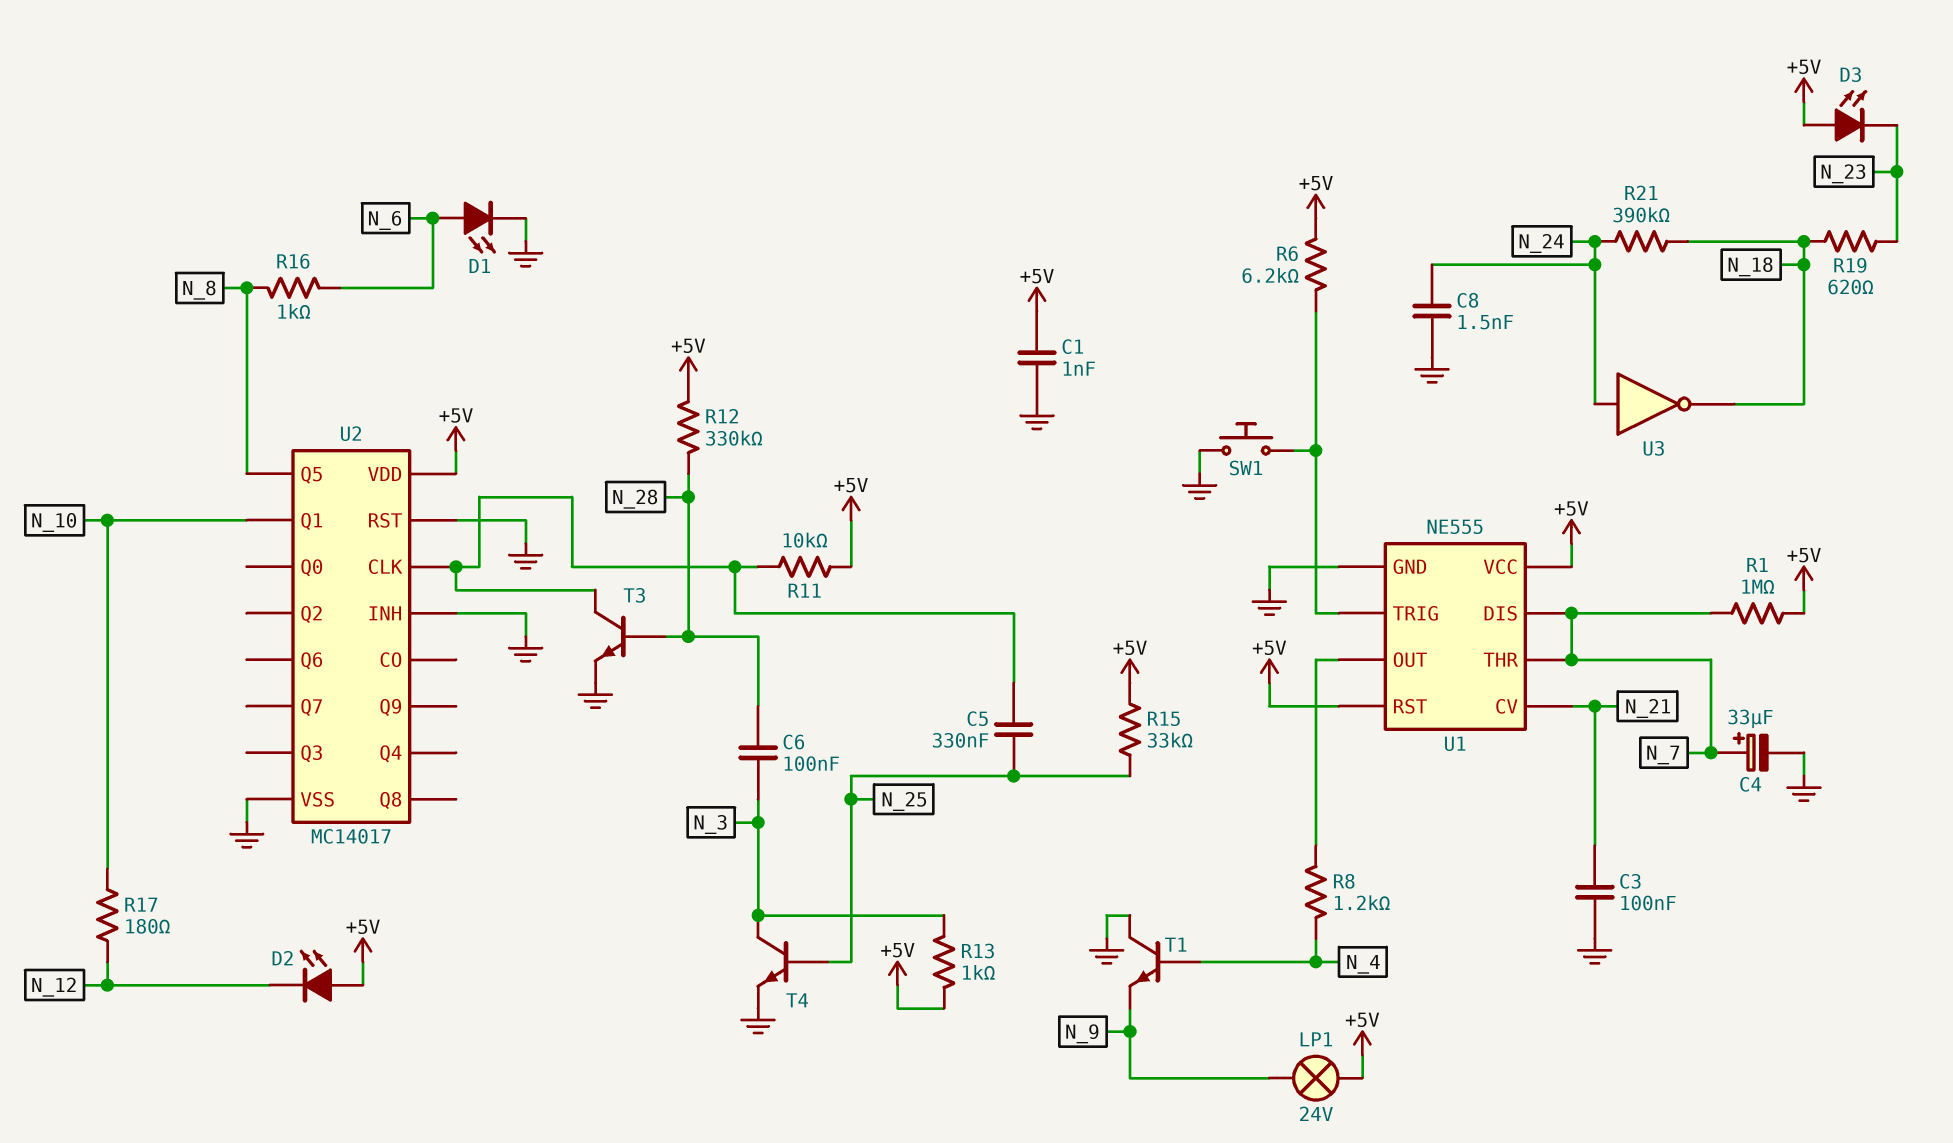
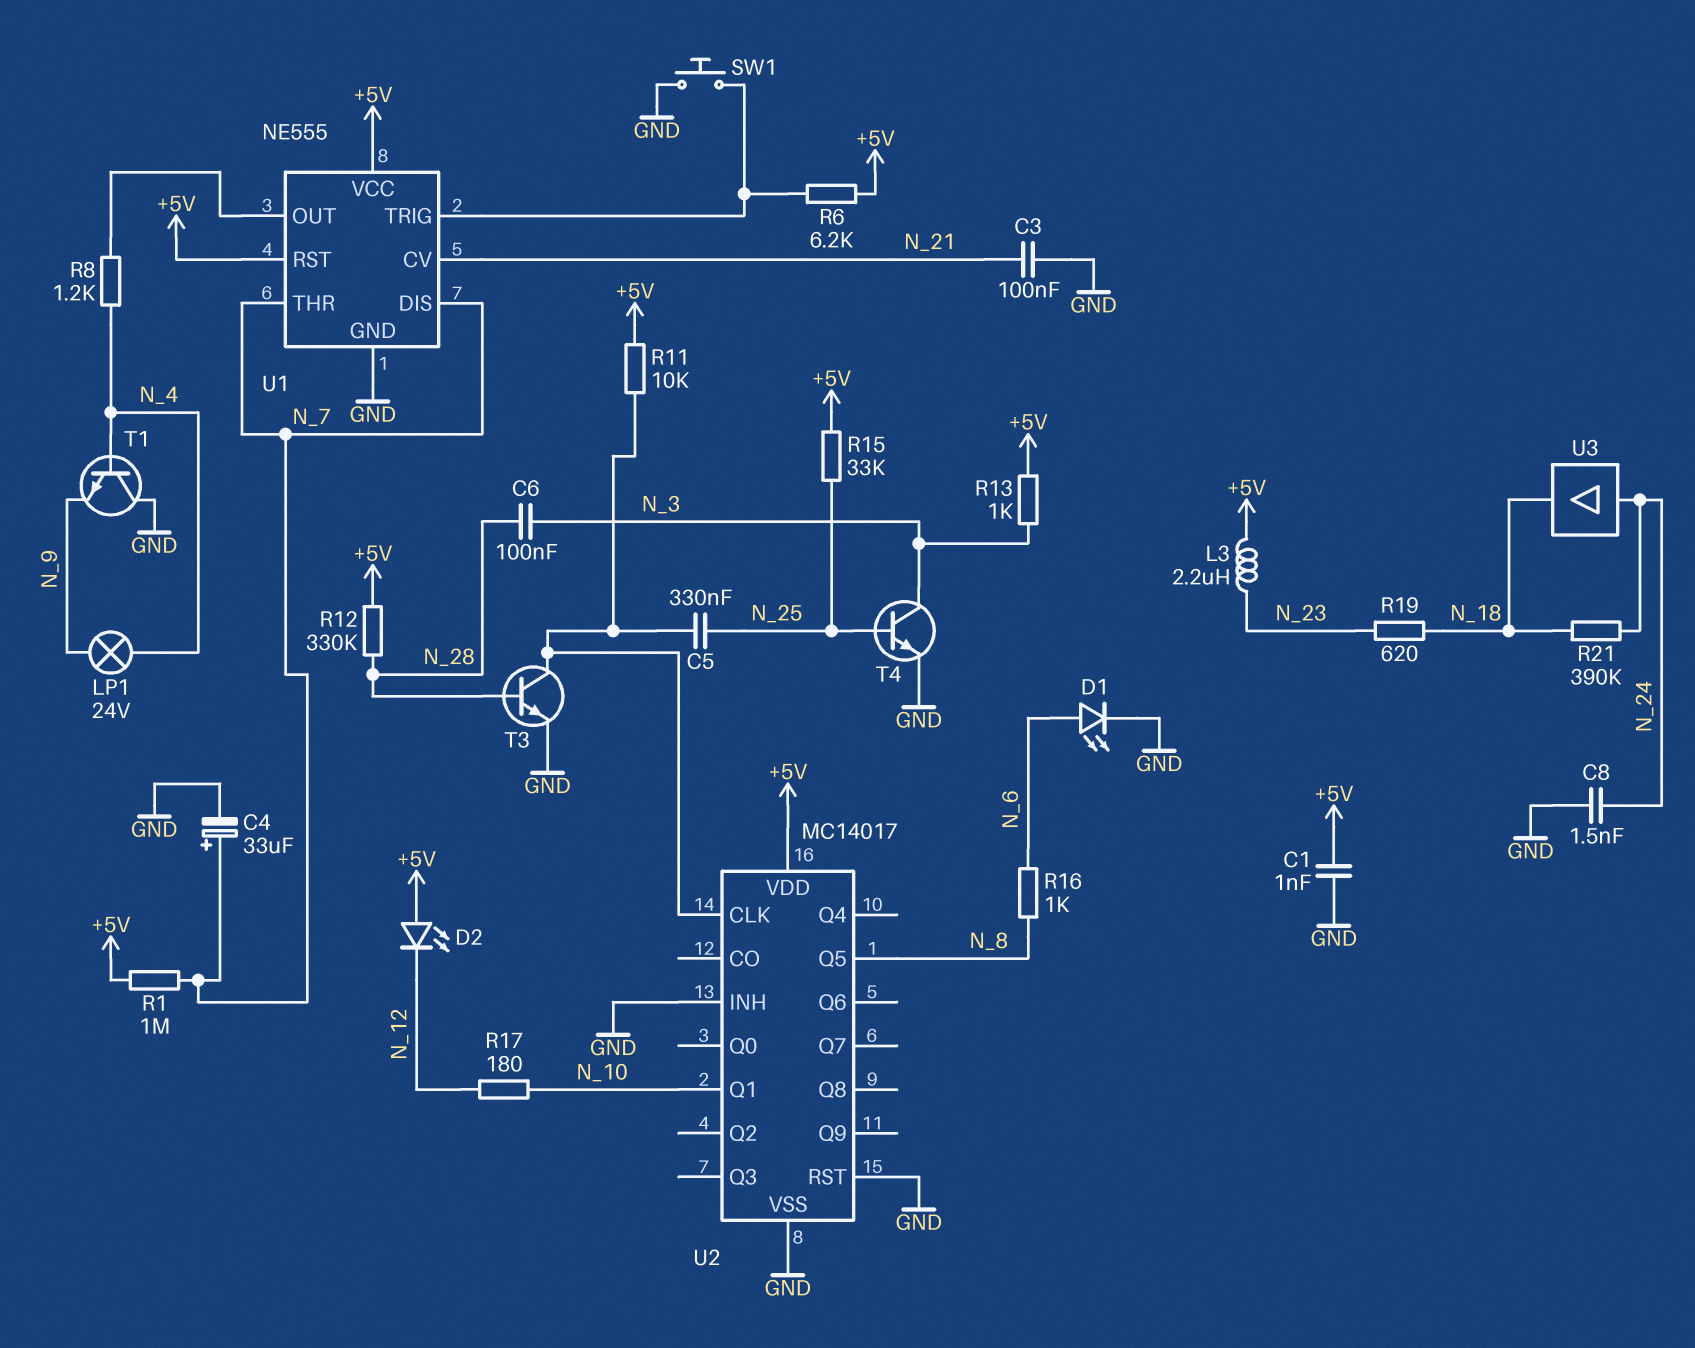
D3: LED (A +5V, K N_23) -> none
L3: none -> 2.2uH (+5V, N_23)
LP1: lamp 24V (+5V, N_9) -> lamp 24V (N_4, N_9)
U3: NOT (in N_24, out N_18) -> buffer (in N_24, out N_18)

